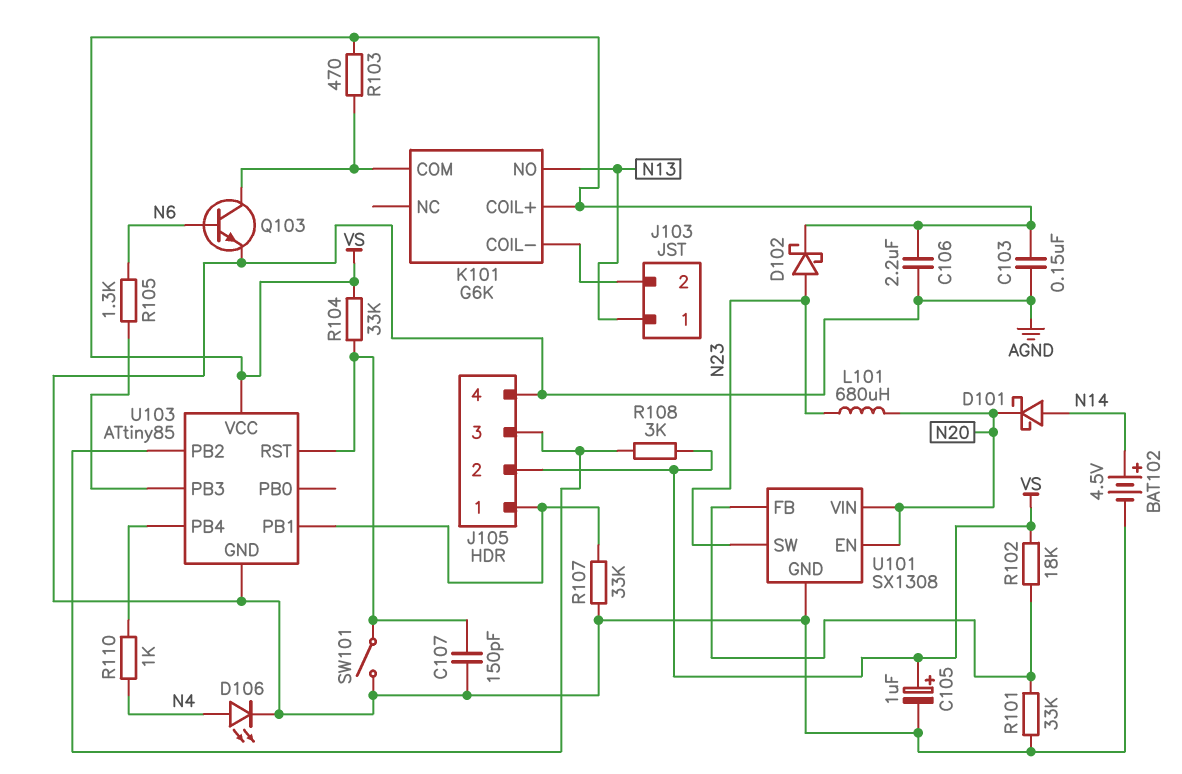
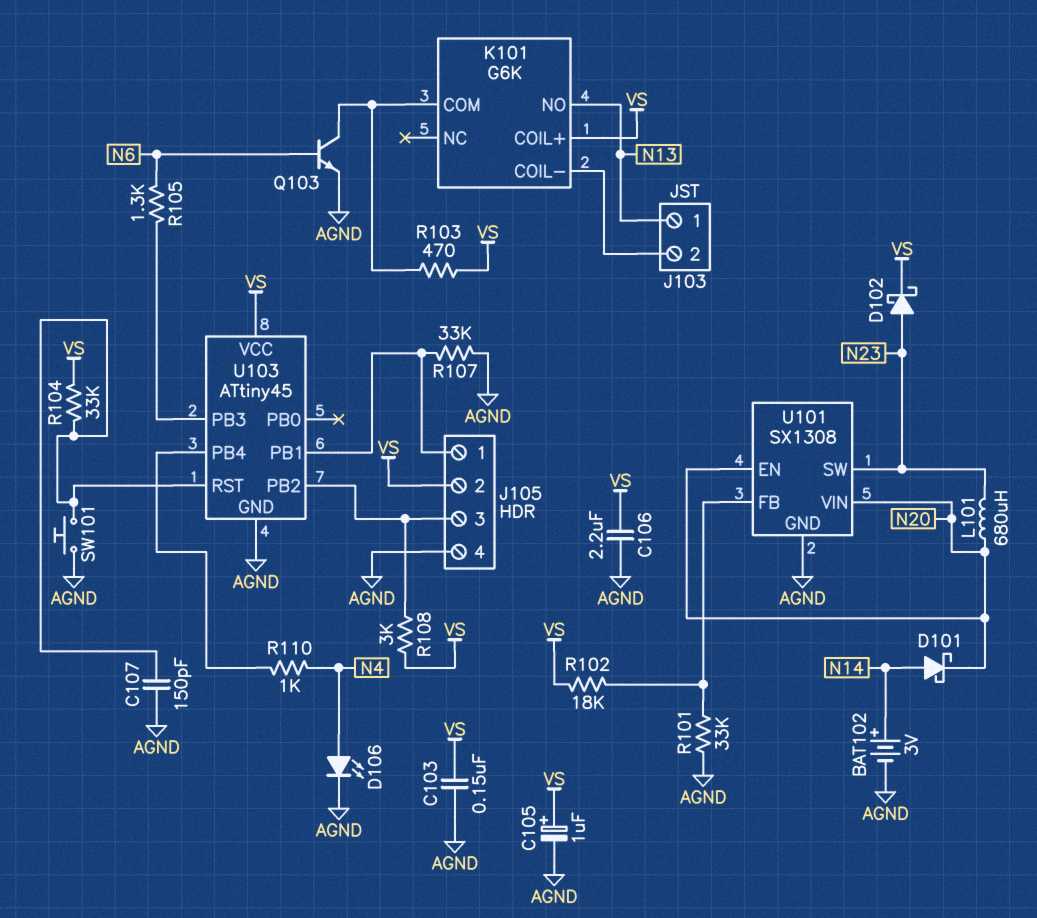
BAT102: 4.5V (plus N14, minus AGND) -> 3V (plus N14, minus AGND)
SW101: switch (AGND, U103/RST) -> button (AGND, U103/RST)
U103: ATtiny85 -> ATtiny45

